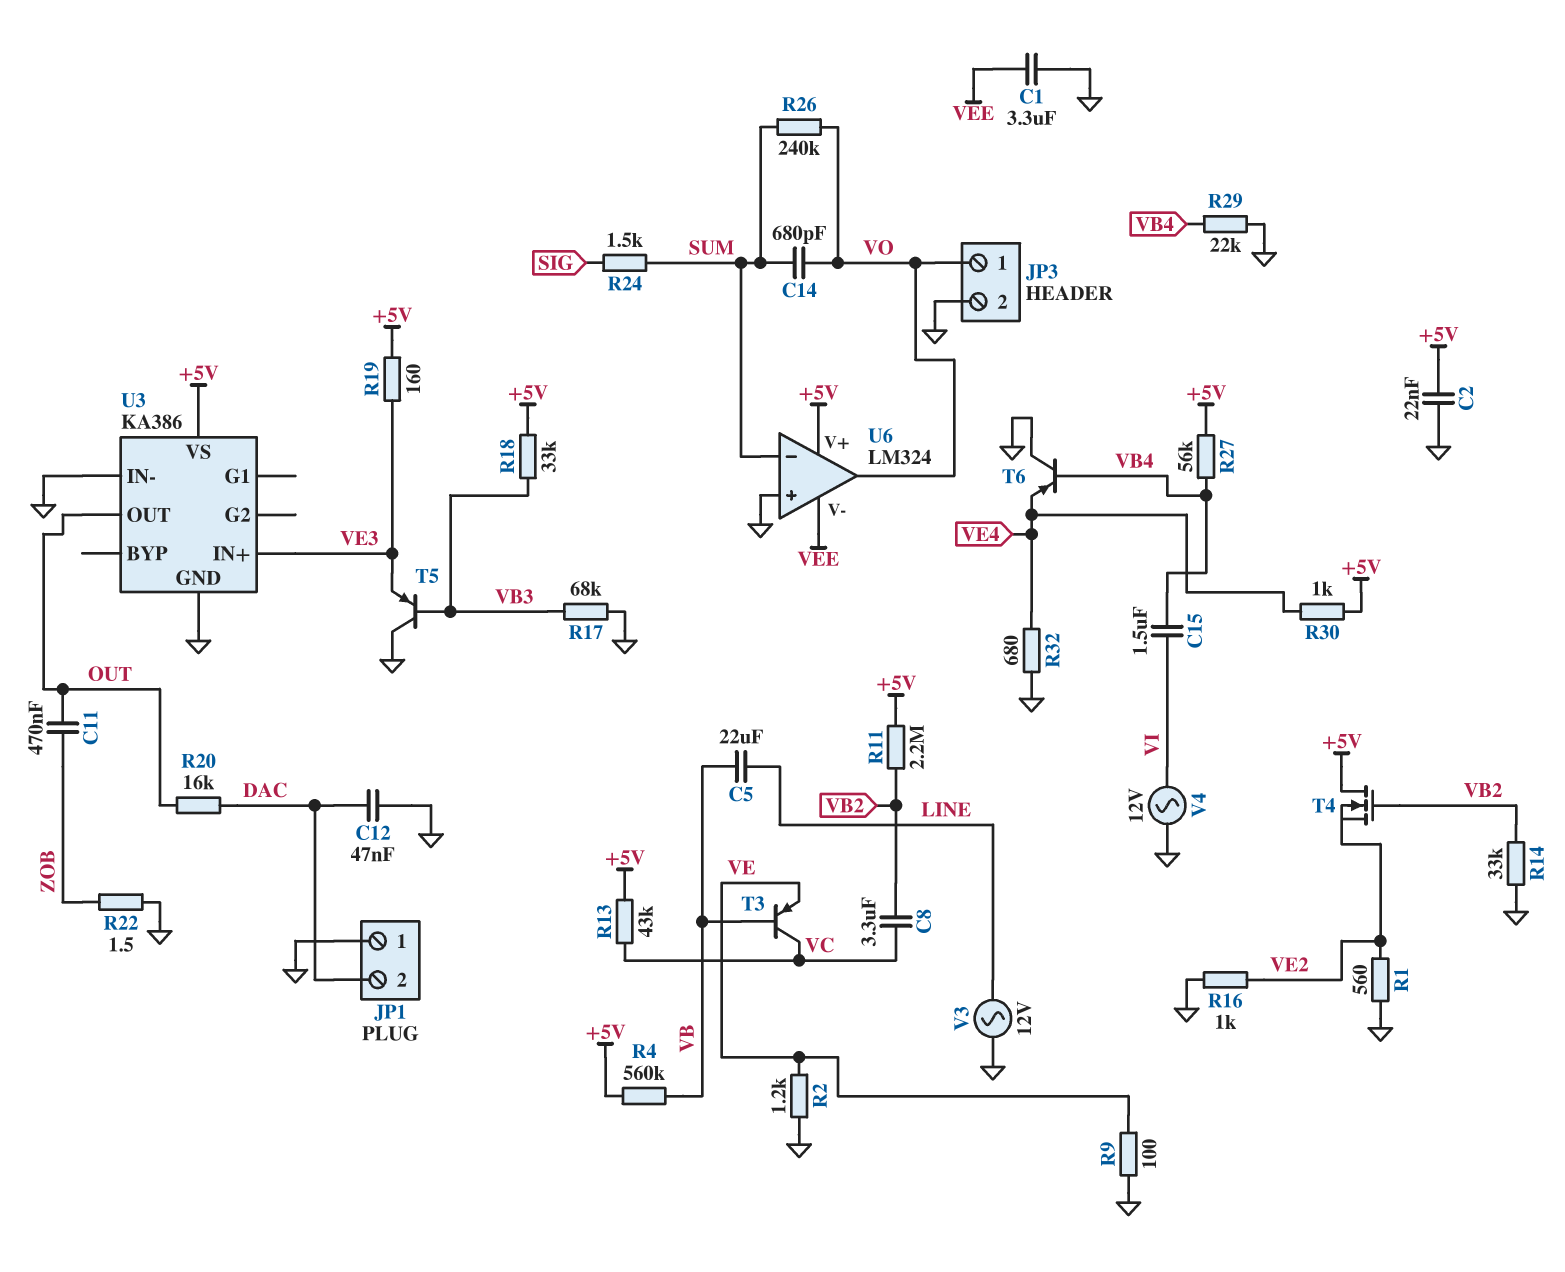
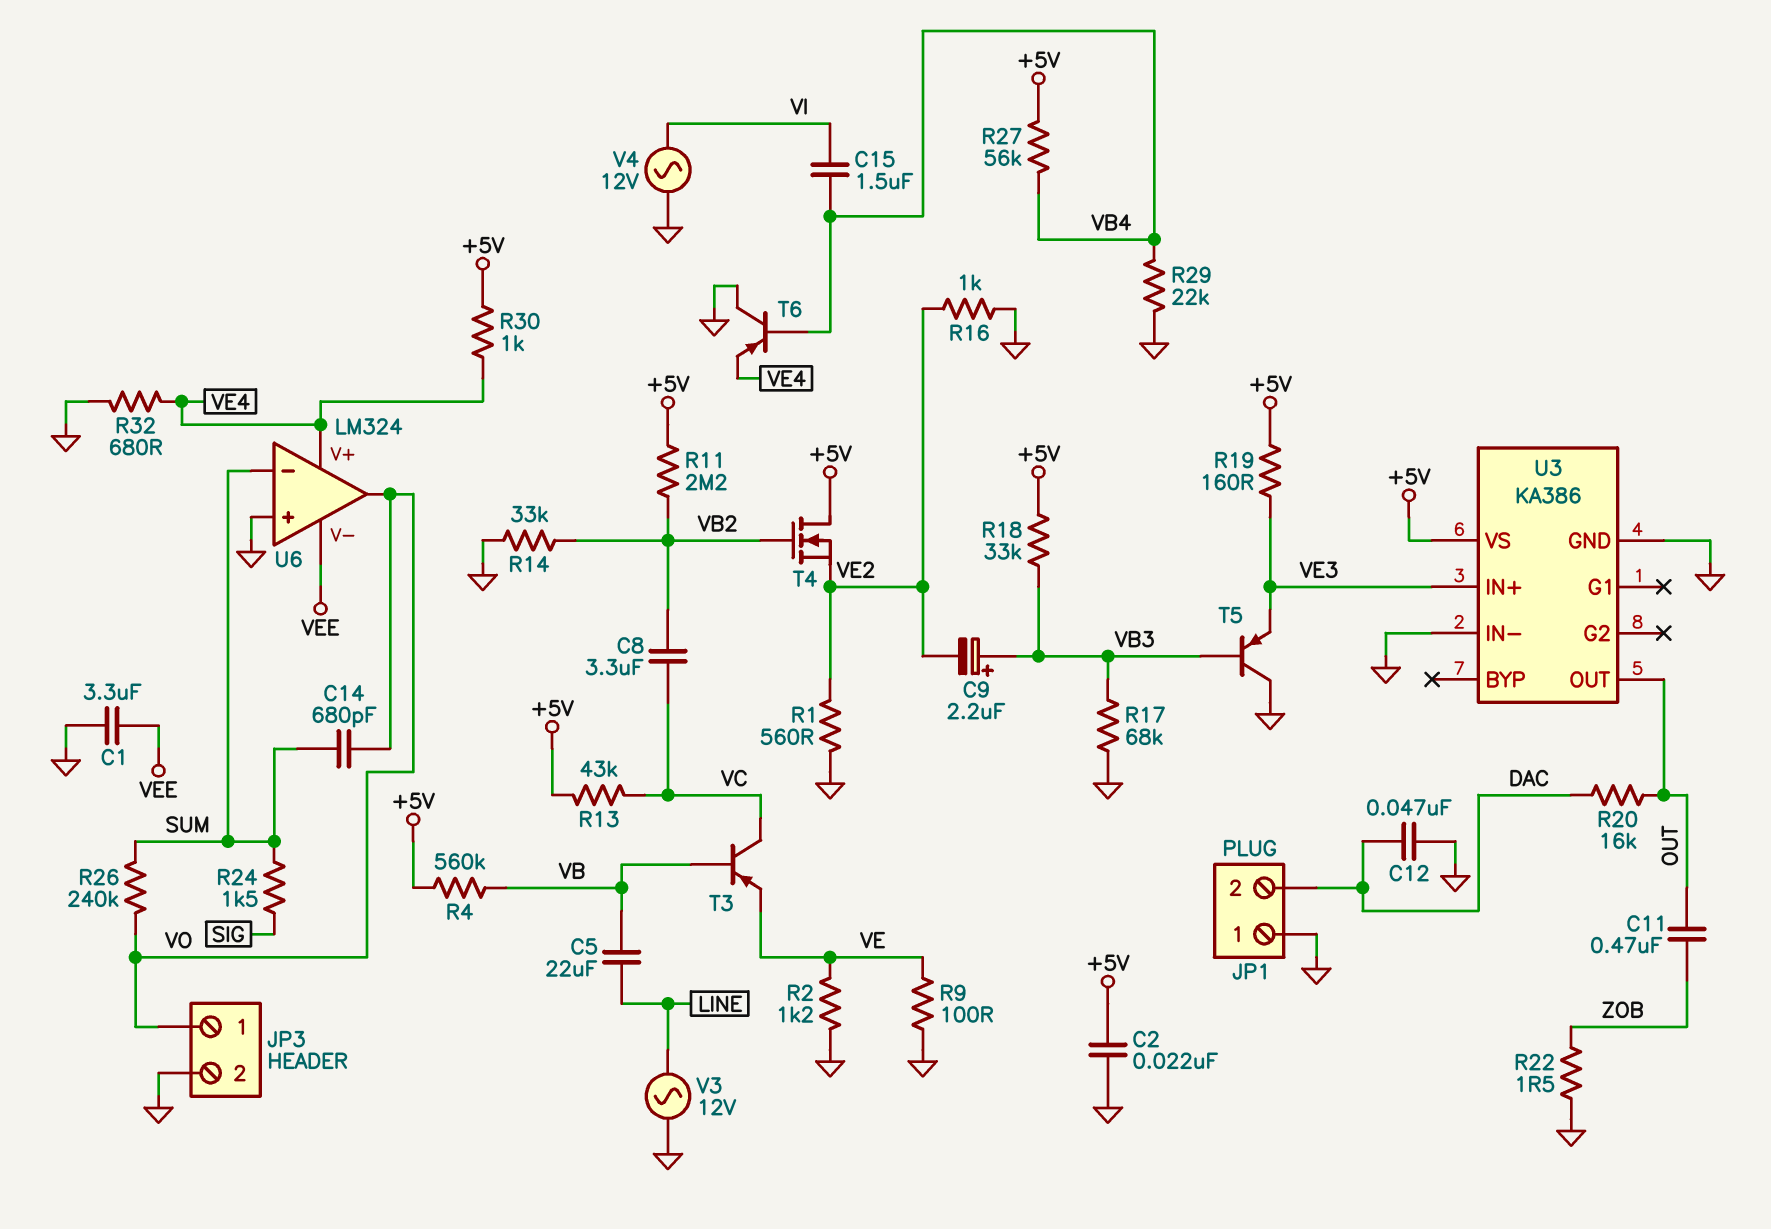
C9: none -> 2.2uF (plus VB3, minus VE2)
U6 pin V+: +5V -> VE4

